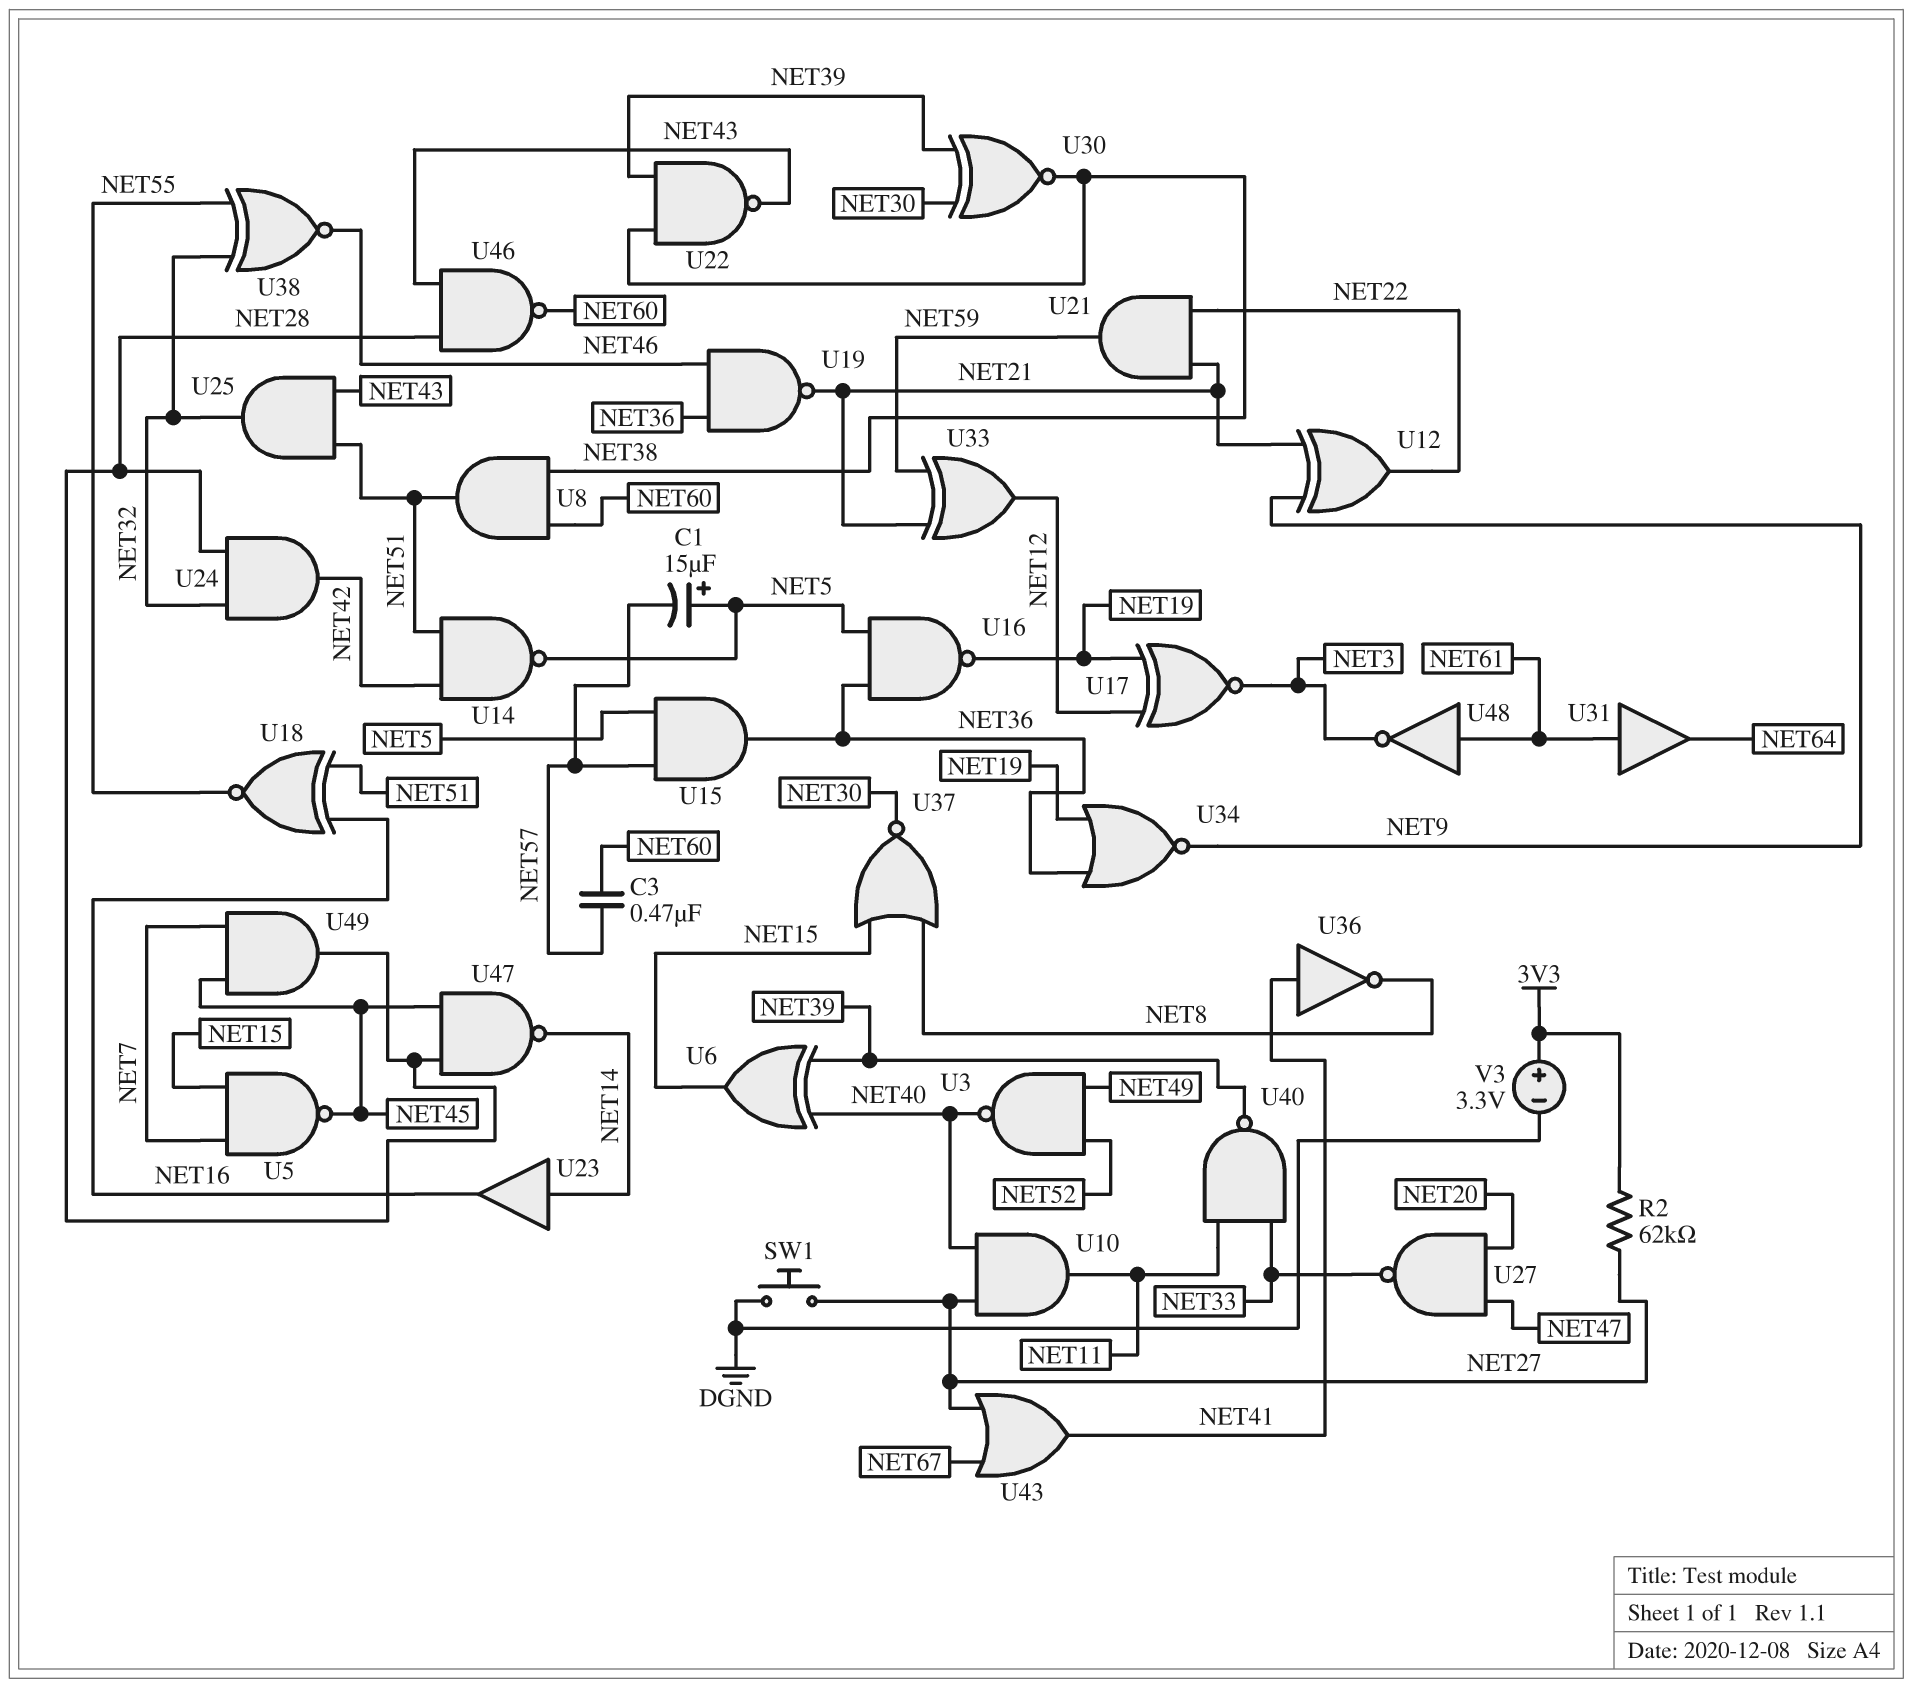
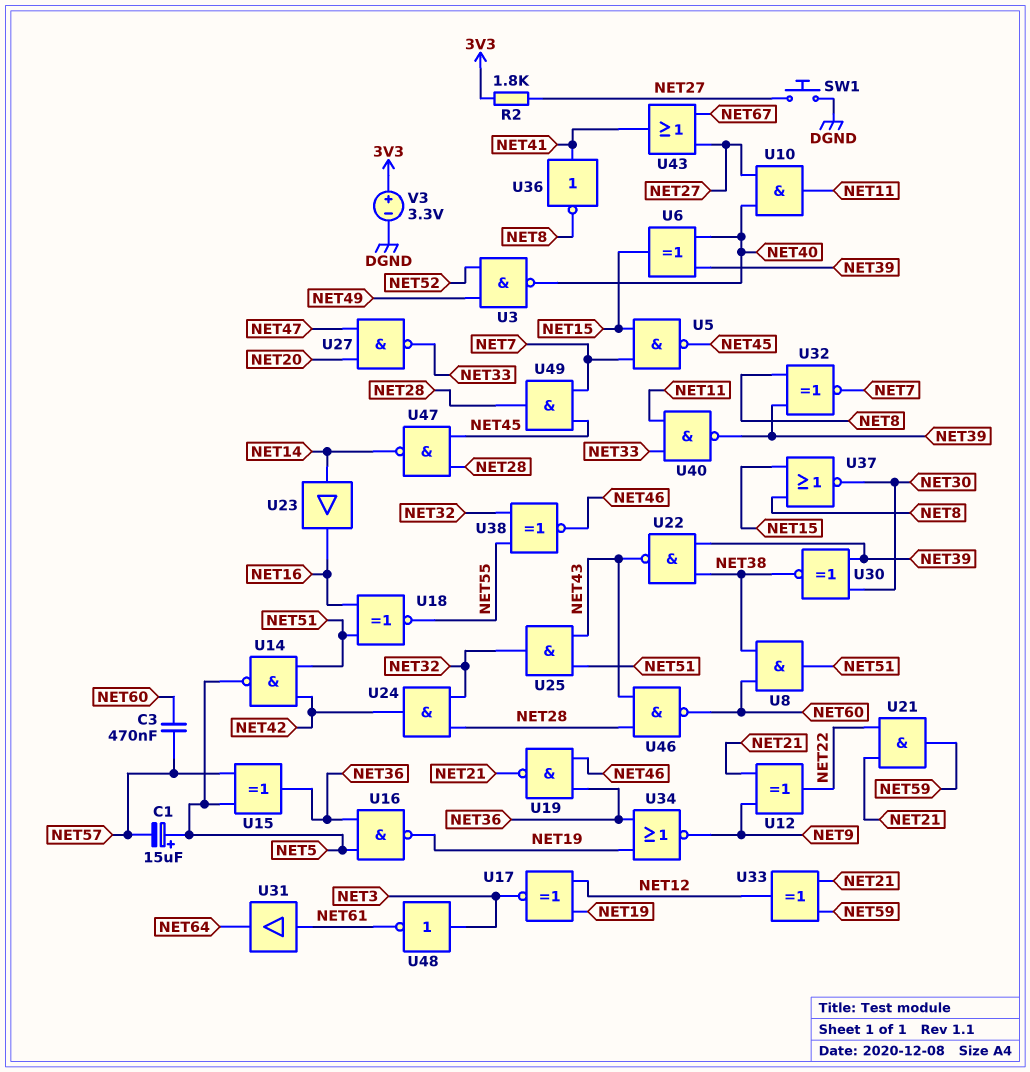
R2: 62k (3V3, NET27) -> 1.8k (3V3, NET27)
U15: AND (in NET5, in NET57, out NET36) -> XOR (in NET5, in NET57, out NET36)
U32: none -> XNOR (in NET8, in NET39, out NET7)
U48: NOT (in NET61, out NET3) -> NOT (in NET3, out NET61)

